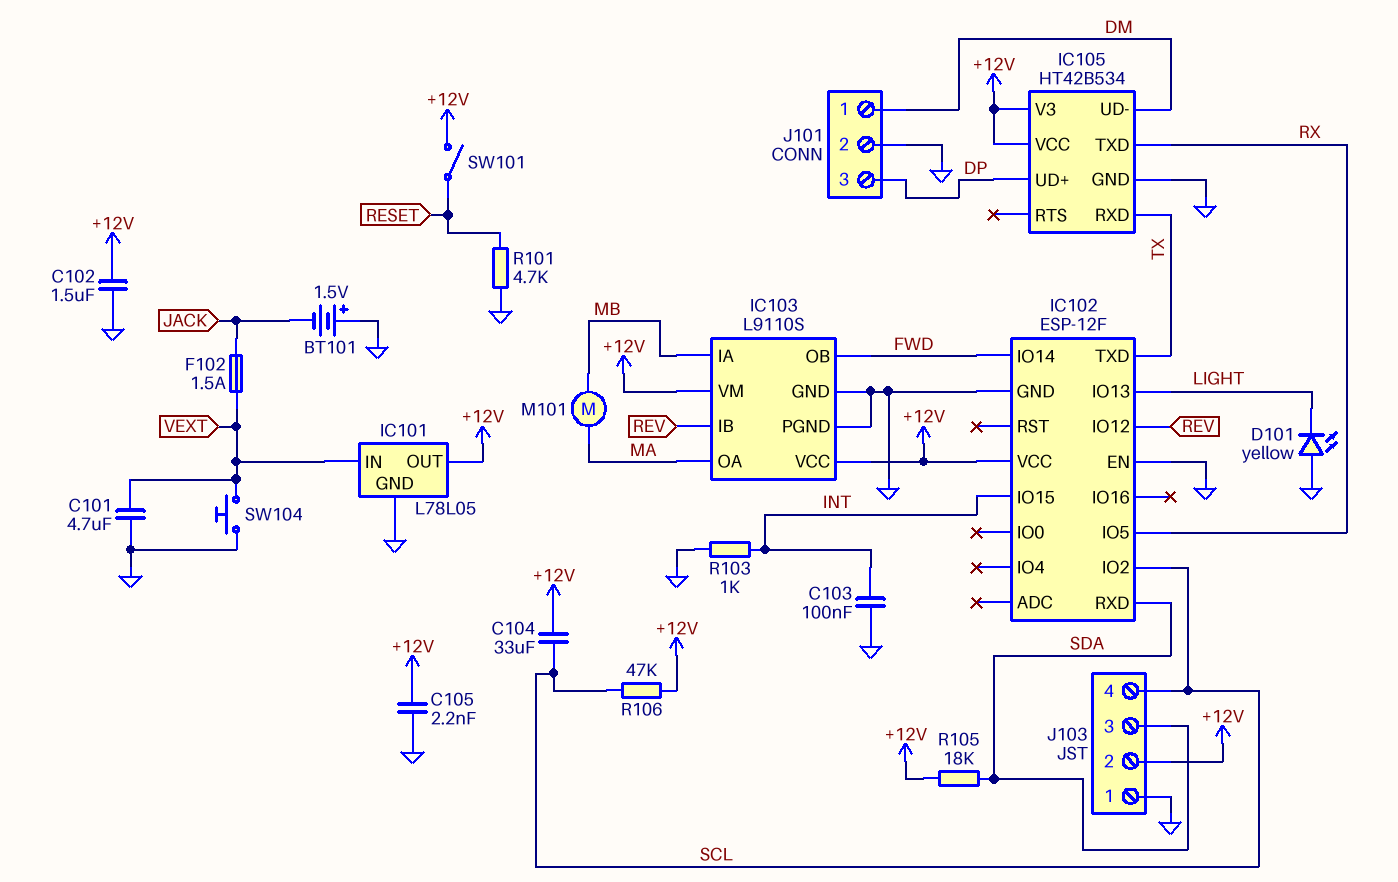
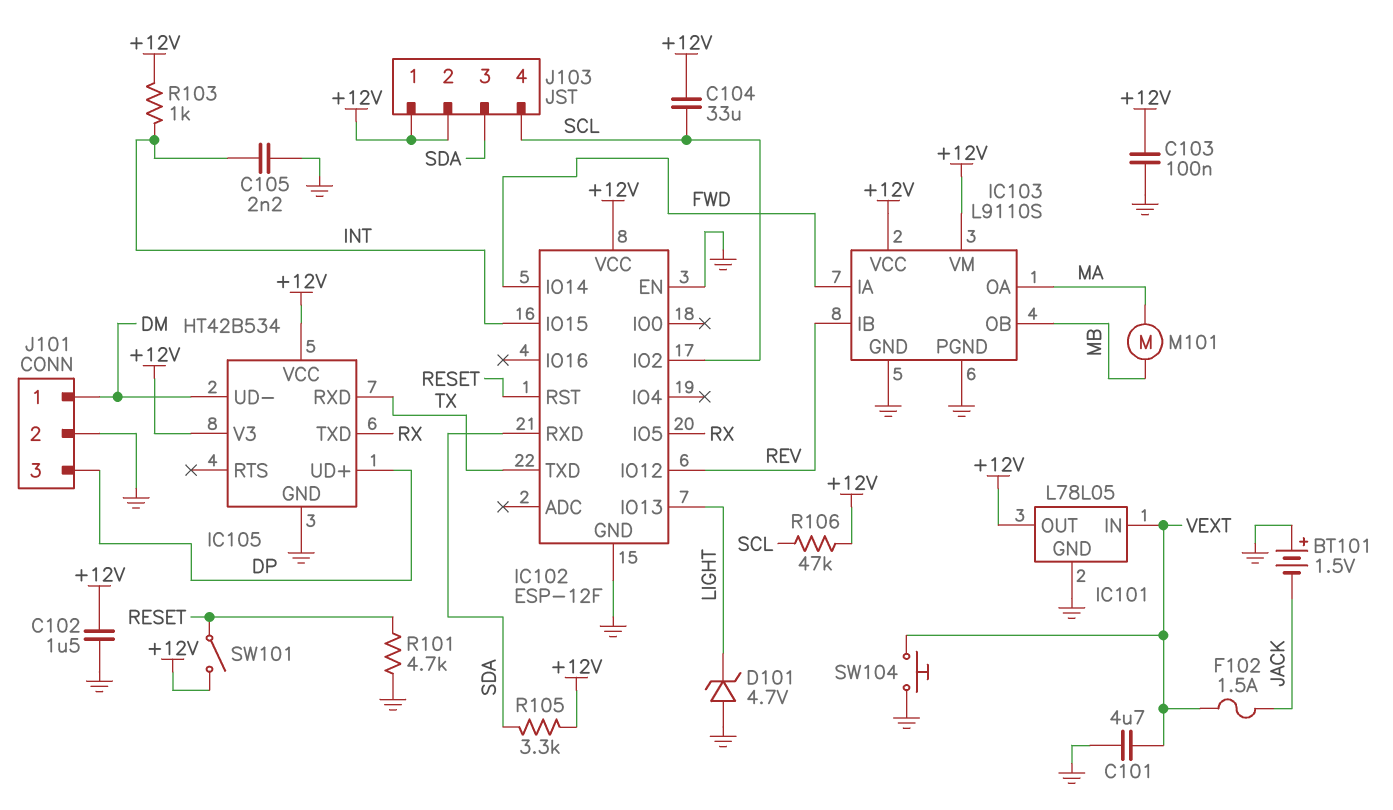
C103: 100nF (GND, INT) -> 100nF (+12V, GND)
C105: 2.2nF (+12V, GND) -> 2.2nF (GND, INT)
D101: LED yellow (A GND, K LIGHT) -> zener 4.7V (A GND, K LIGHT)
IC102 pin RST: none -> RESET
IC103 pin IA: MB -> FWD
IC103 pin OB: FWD -> MB
J103 pin 1: GND -> +12V
R103: 1k (GND, INT) -> 1k (+12V, INT)
R105: 18k (+12V, SDA) -> 3.3k (+12V, SDA)

